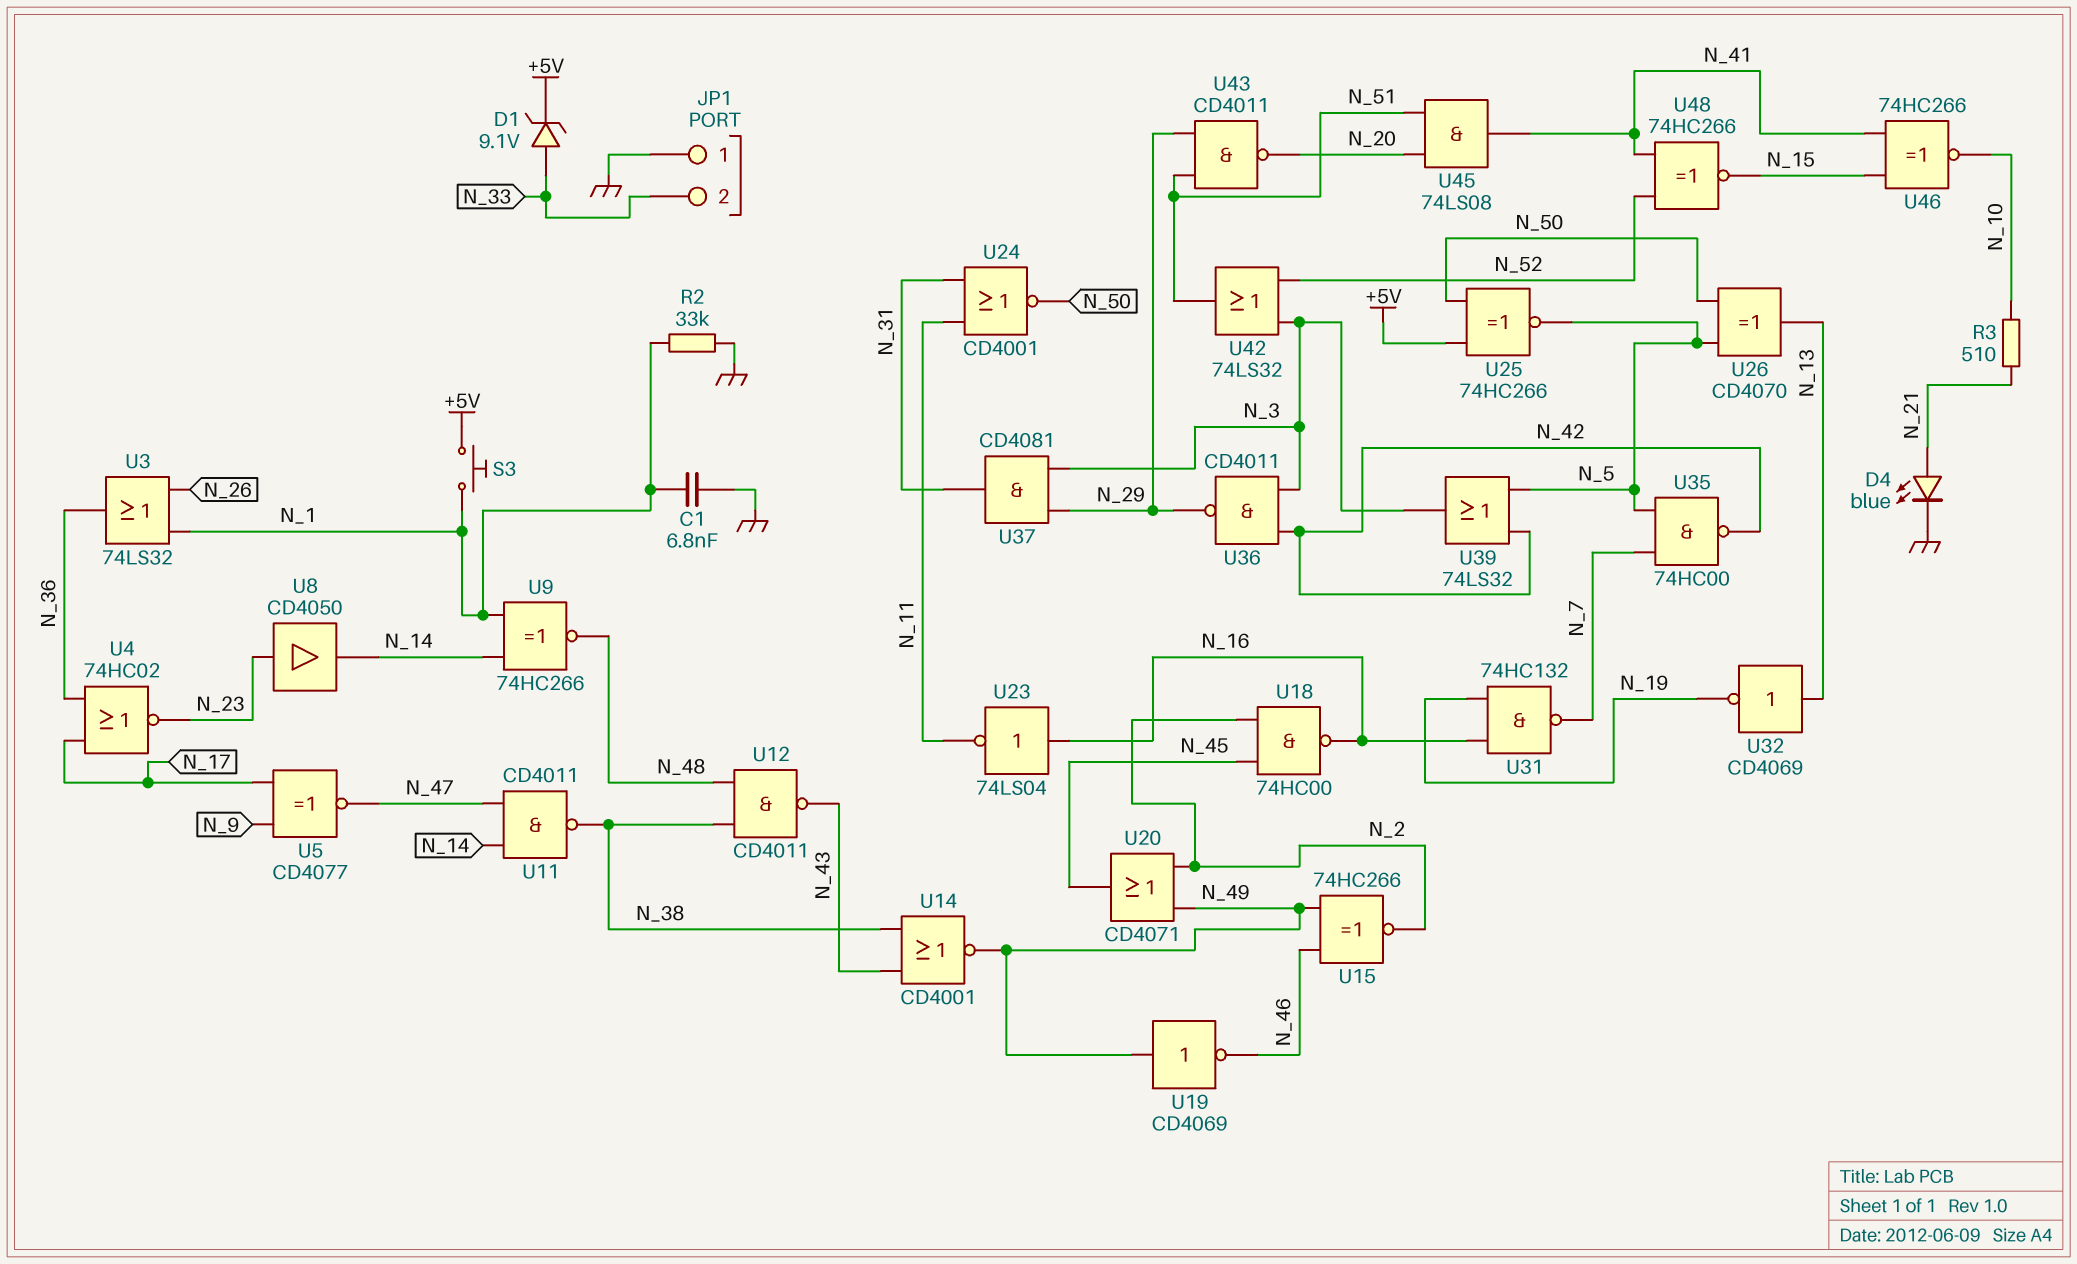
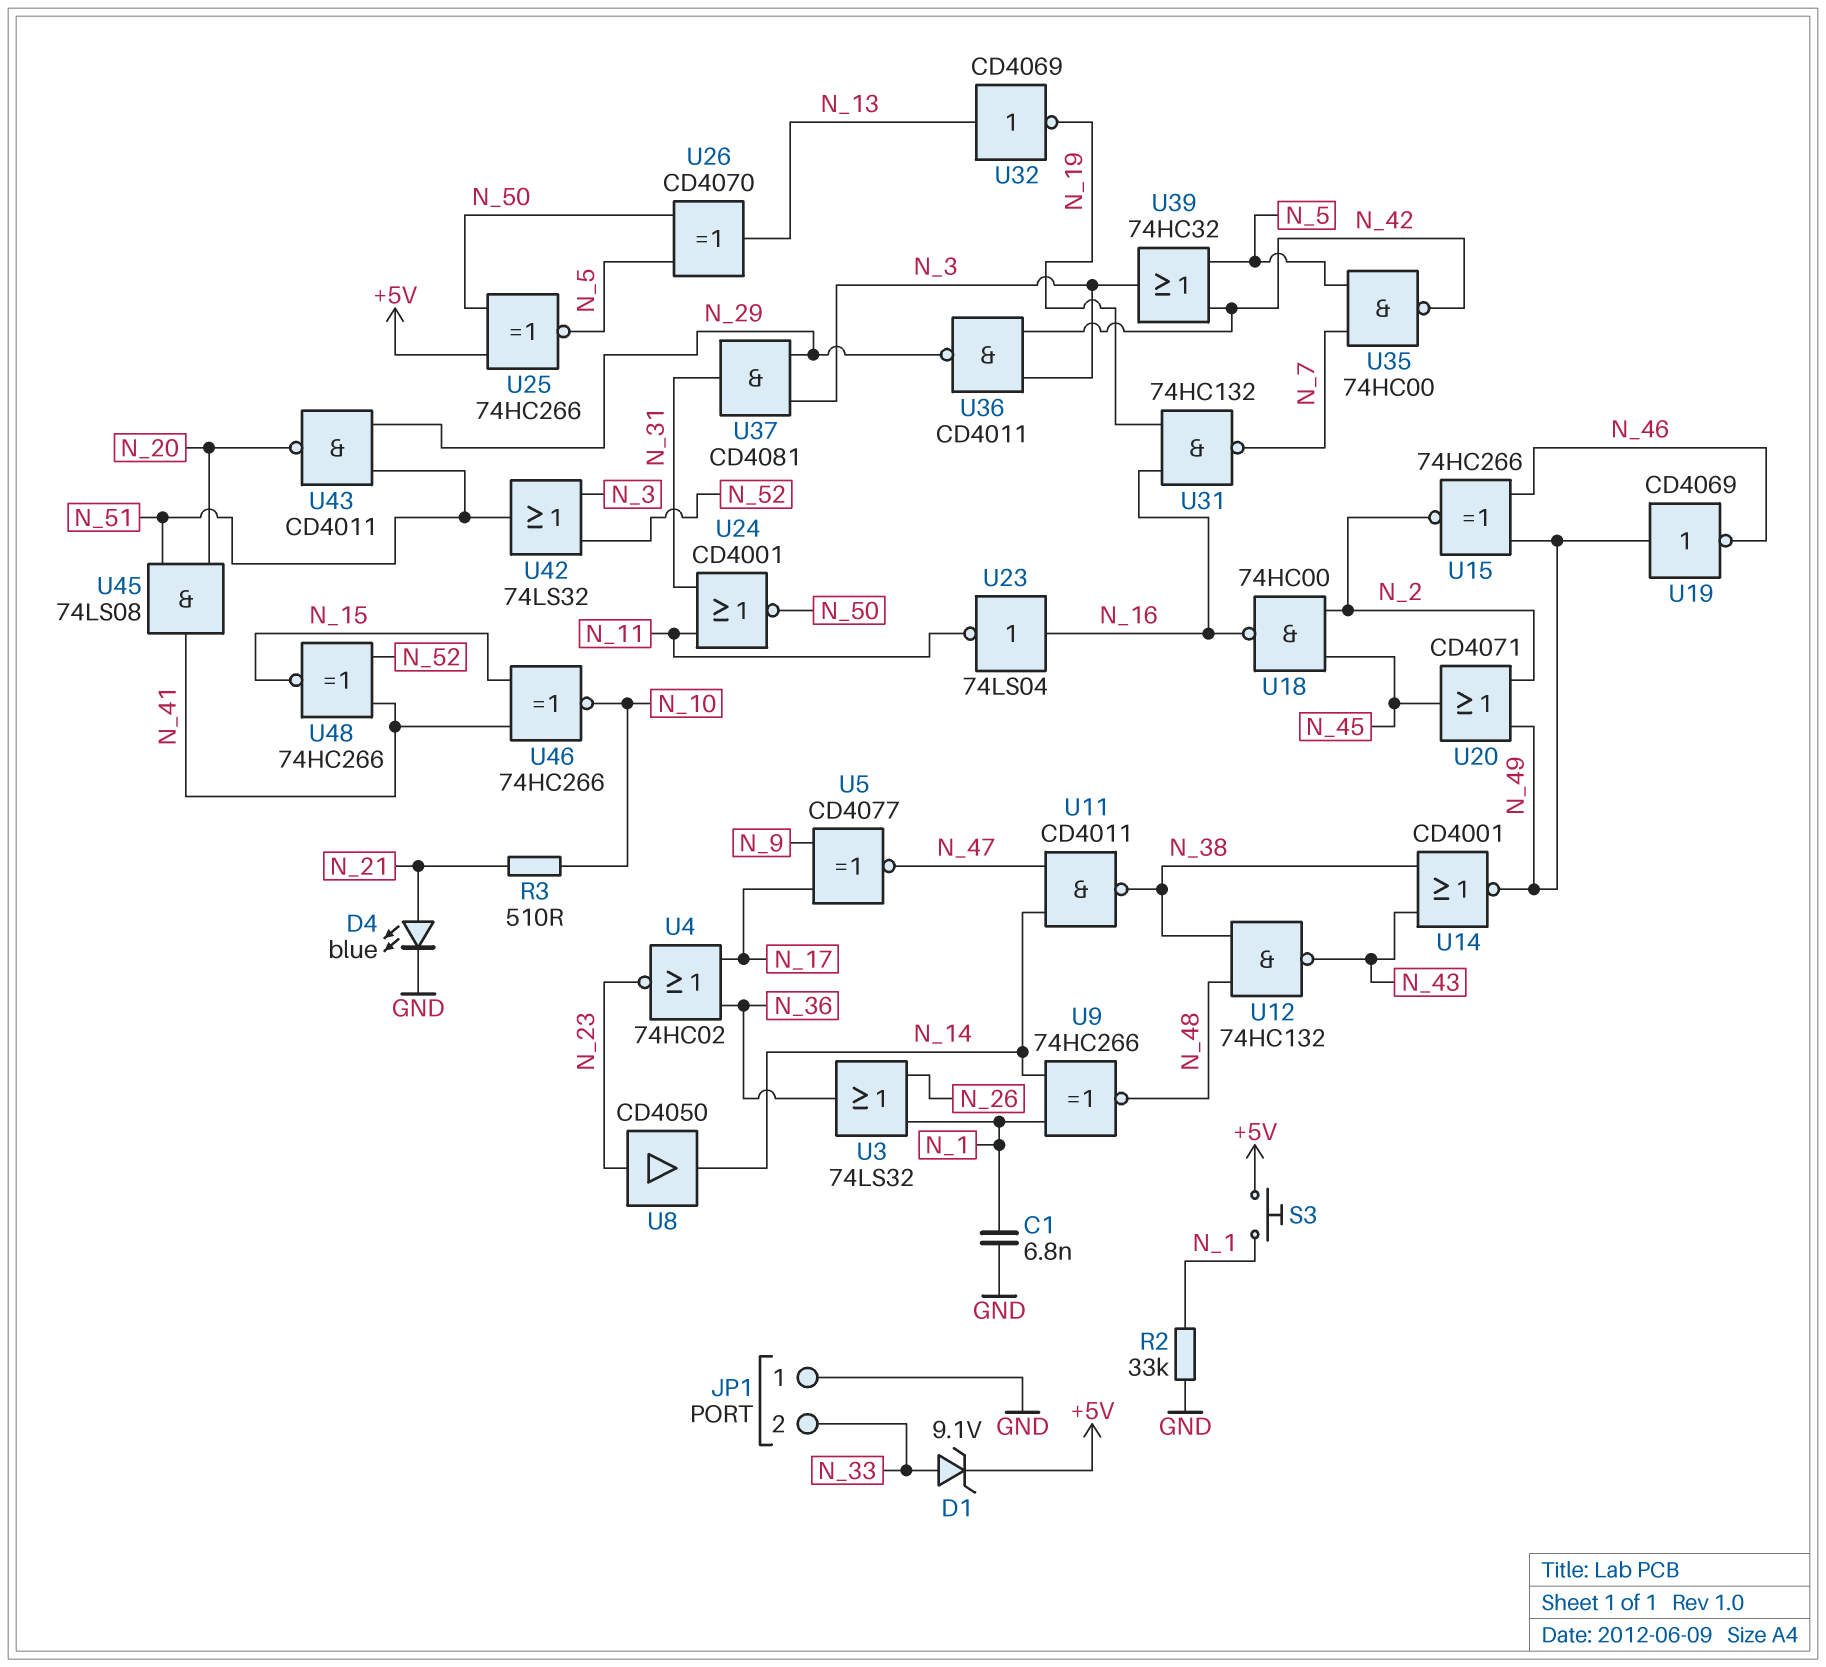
U12: NAND CD4011 (in N_38, in N_48, out N_43) -> NAND 74HC132 (in N_38, in N_48, out N_43)
U39: OR 74LS32 (in N_5, in N_42, out N_3) -> OR 74HC32 (in N_5, in N_42, out N_3)

